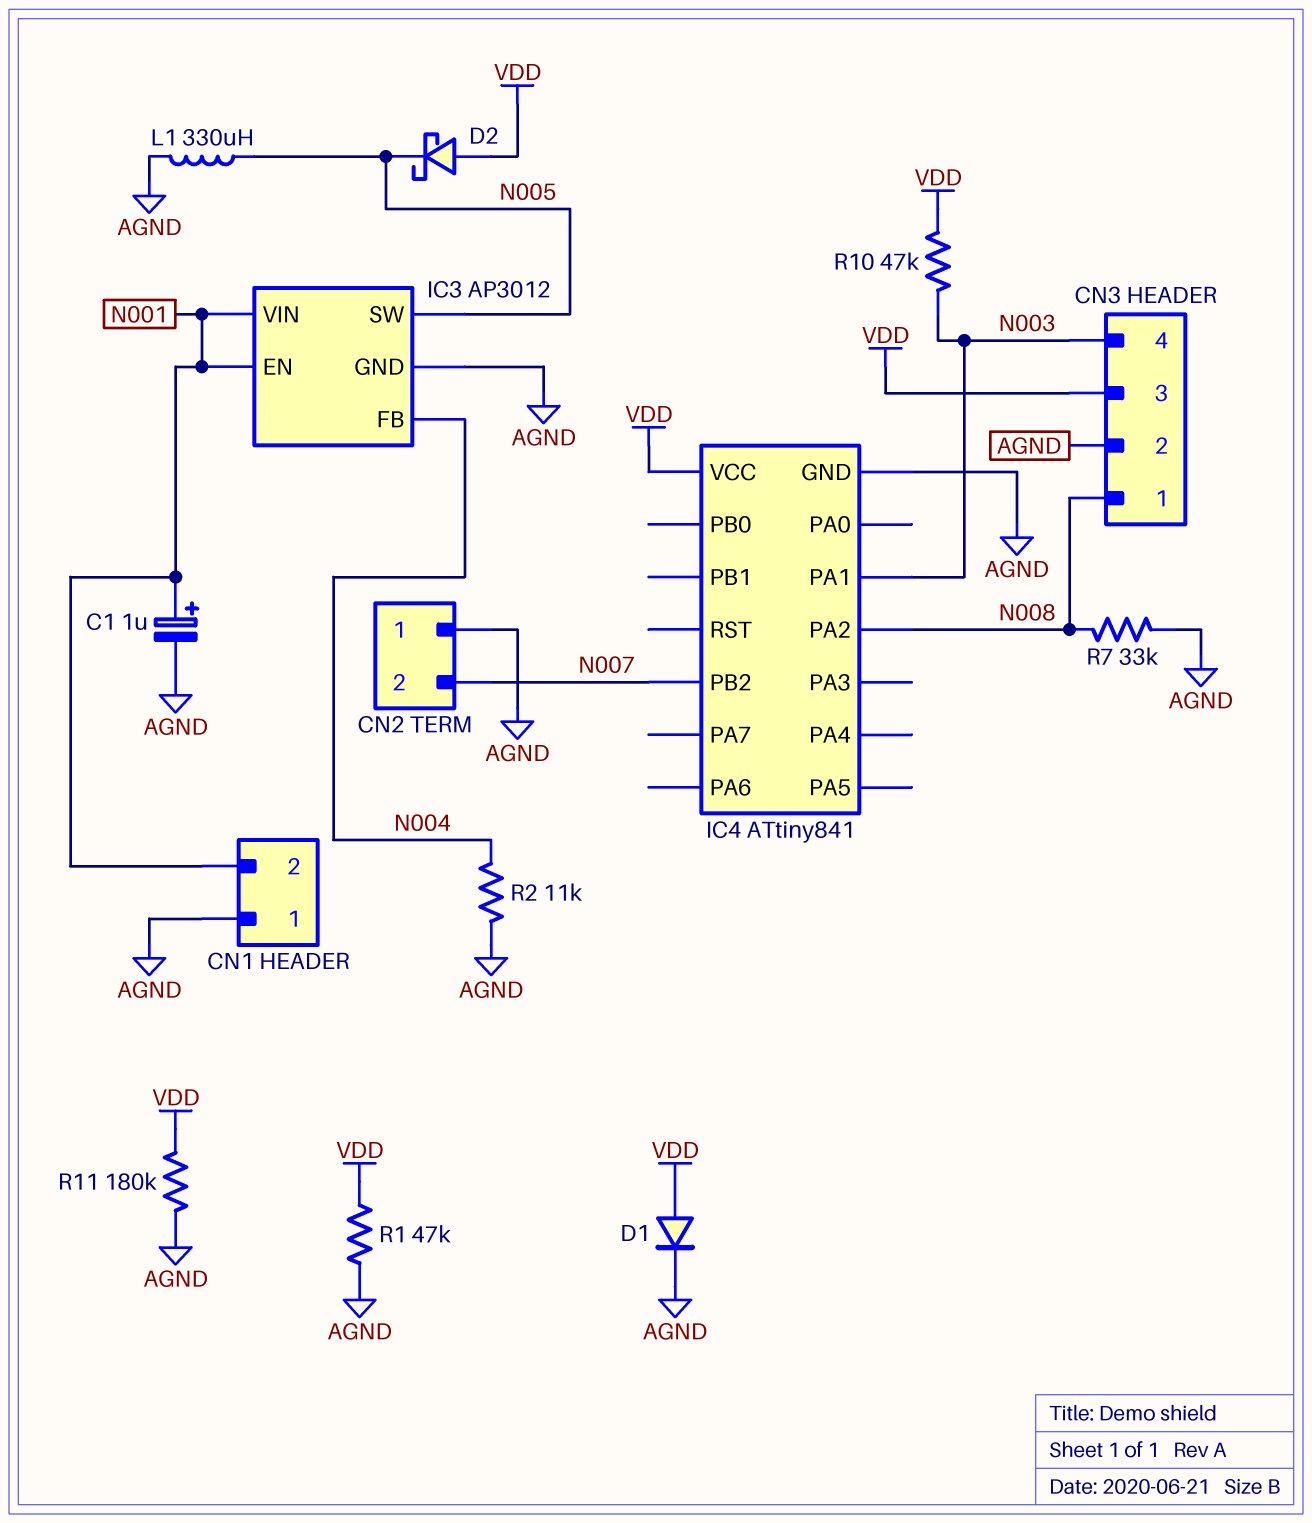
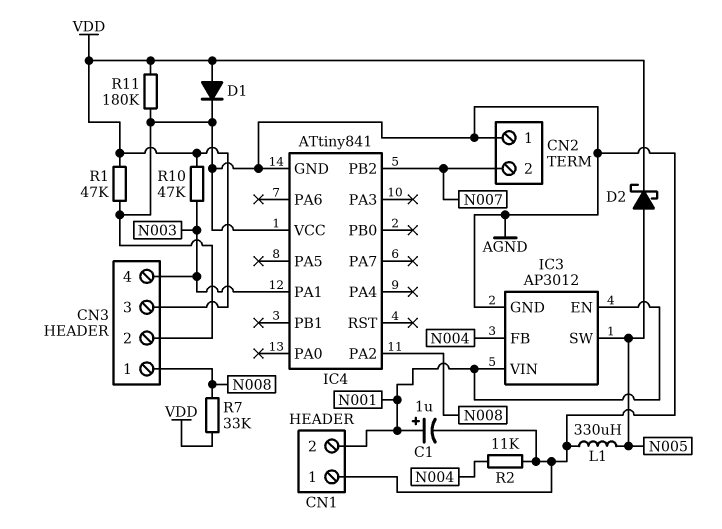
D2: schottky (A VDD, K N005) -> schottky (A N005, K VDD)
IC4 pin VCC: VDD -> AGND
R7: 33k (AGND, N008) -> 33k (N008, VDD)

